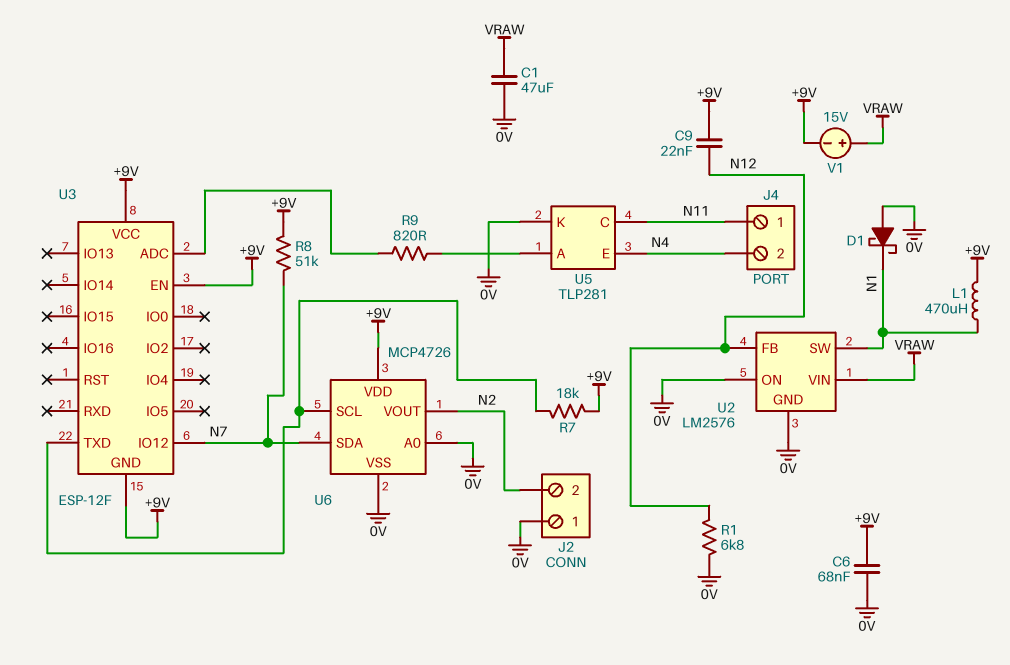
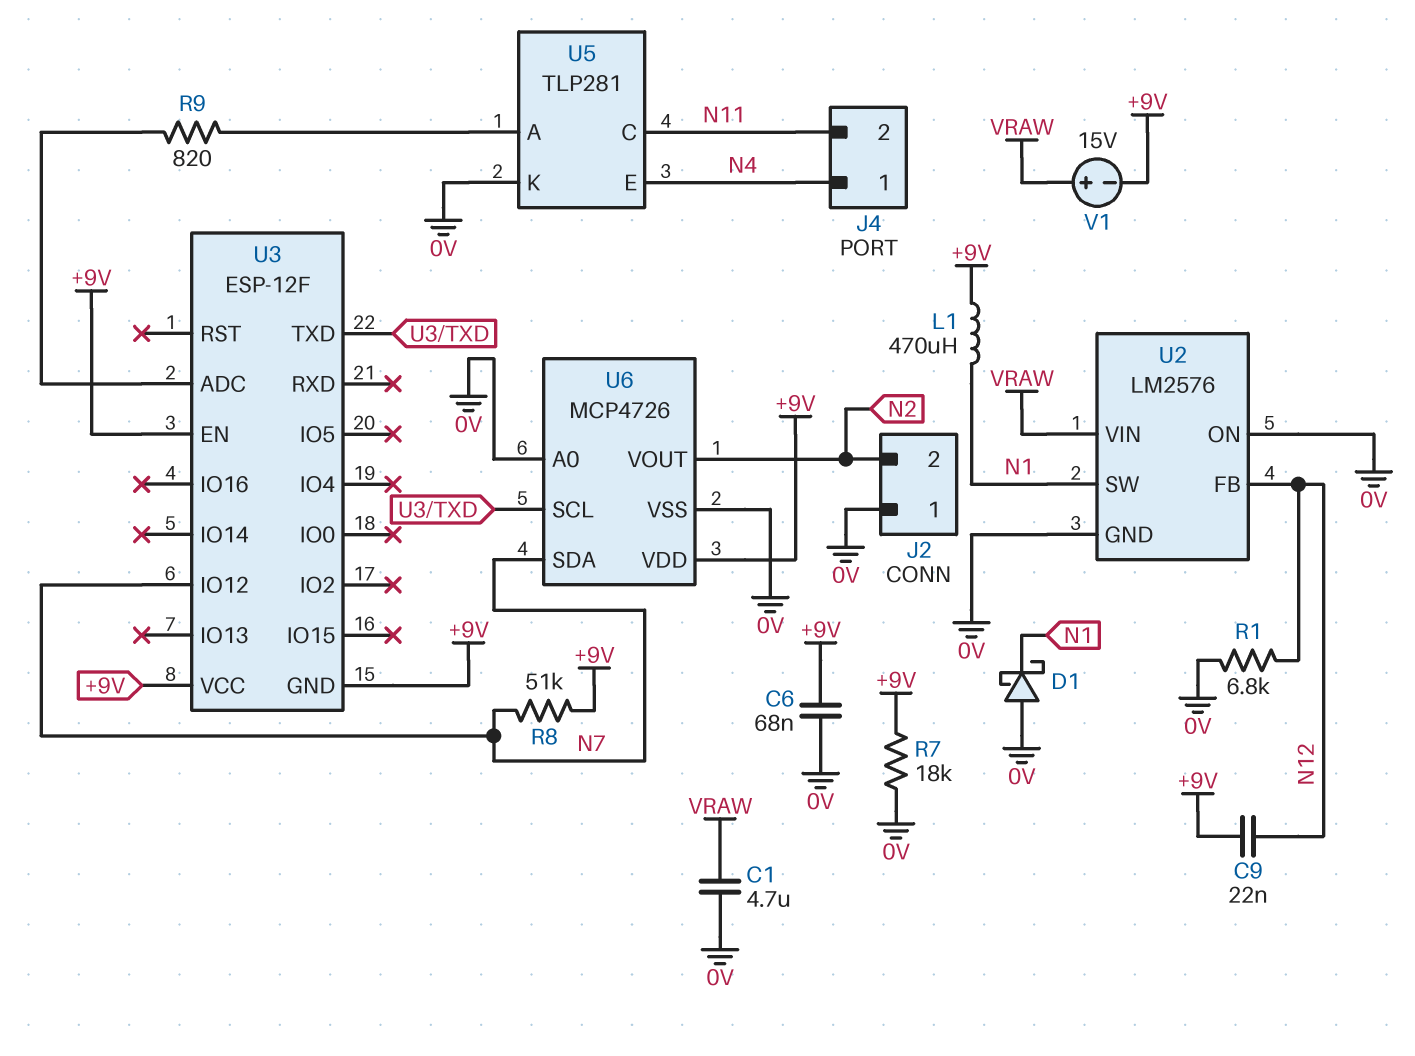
C1: 47uF (0V, VRAW) -> 4.7uF (0V, VRAW)
J4 pin 1: N11 -> N4
J4 pin 2: N4 -> N11
R7: 18k (+9V, U3/TXD) -> 18k (+9V, 0V)

